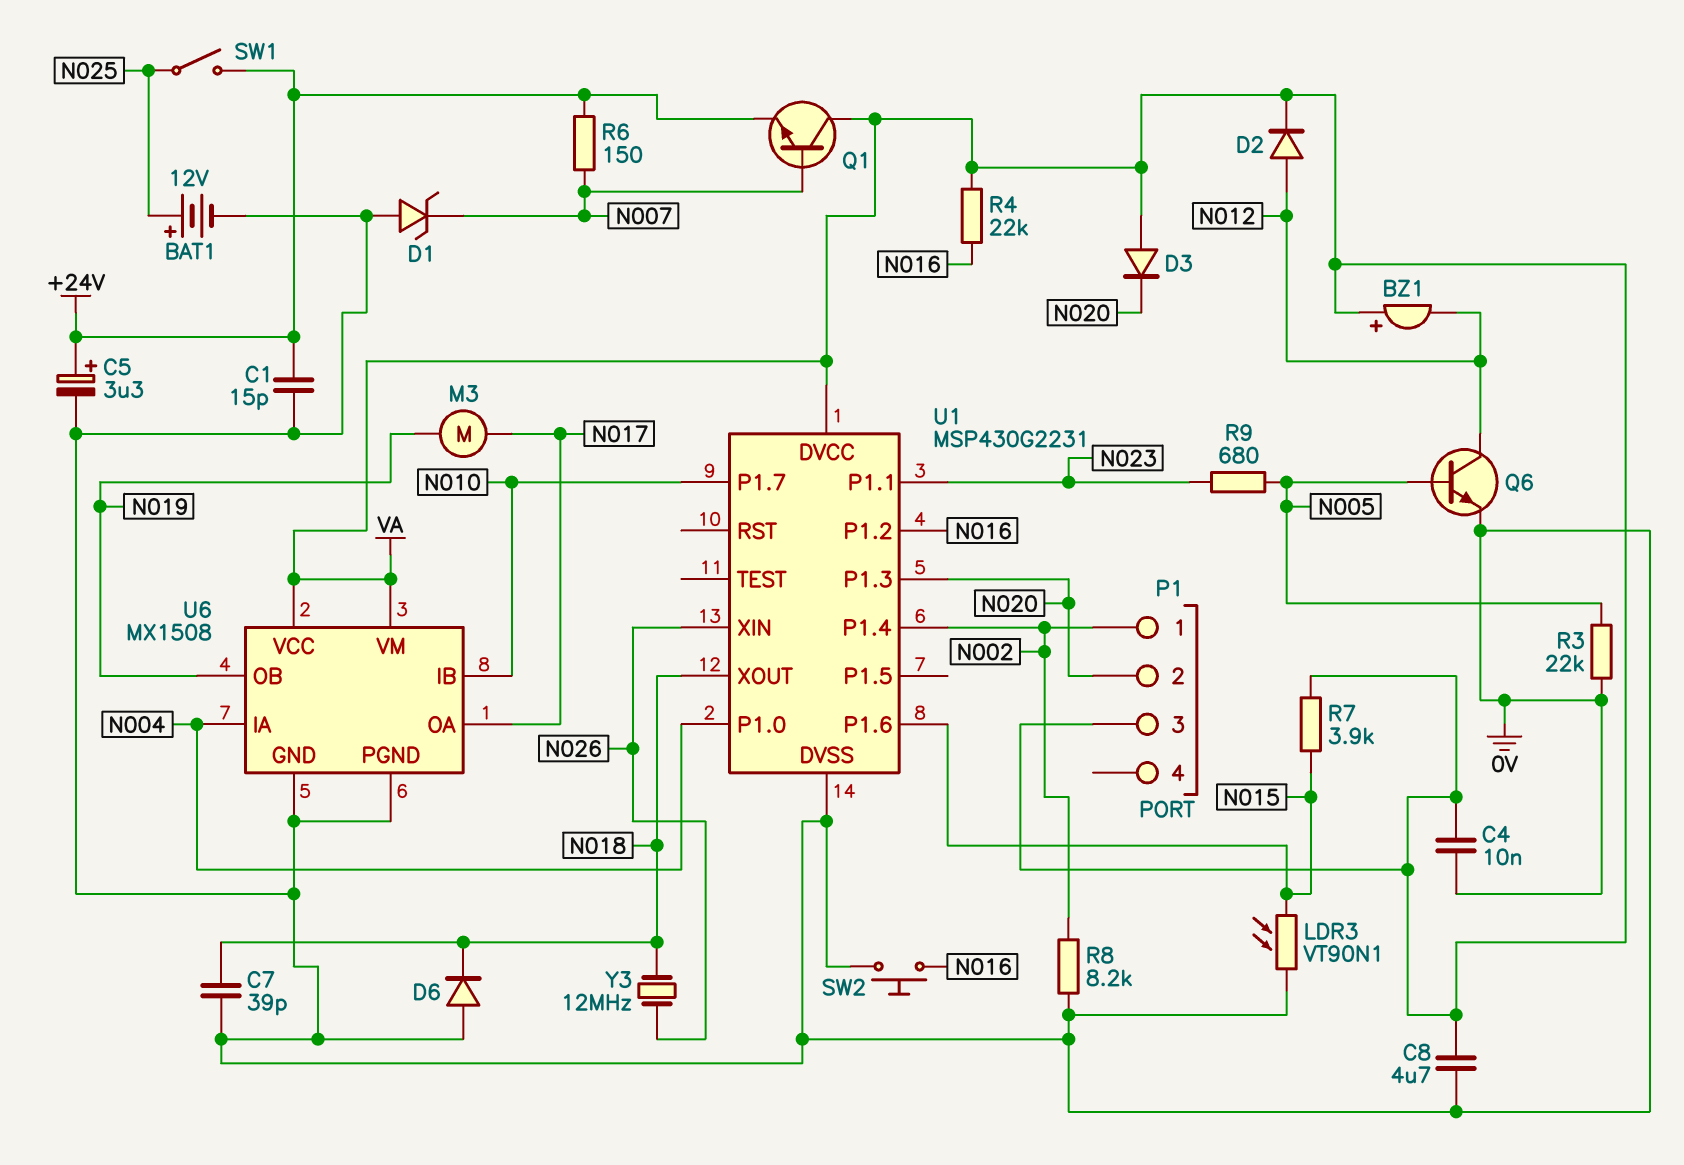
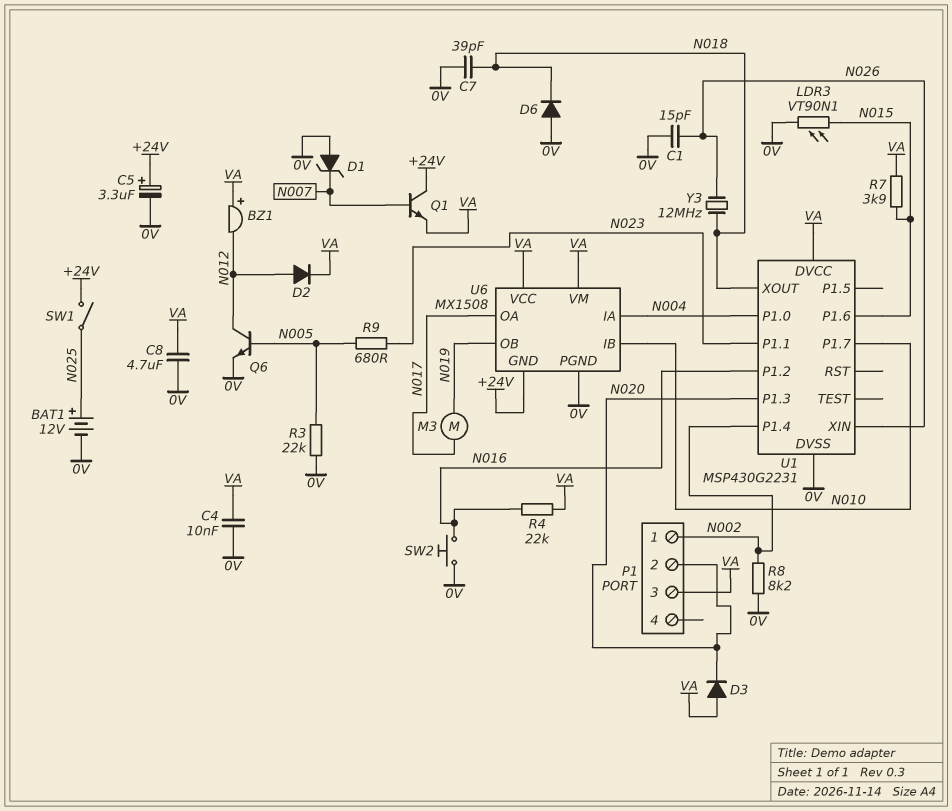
C1: 15pF (+24V, 0V) -> 15pF (0V, N026)
Q1: NPN (B N007, C VA, E +24V) -> NPN (B N007, C +24V, E VA)
R6: 150 (+24V, N007) -> none
U6 pin GND: 0V -> +24V

